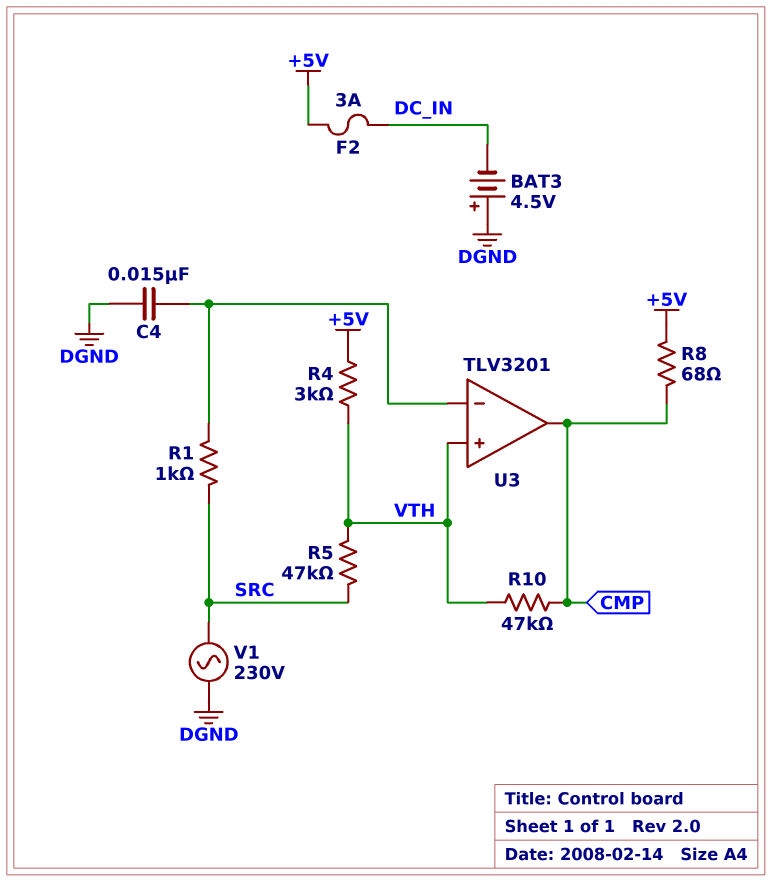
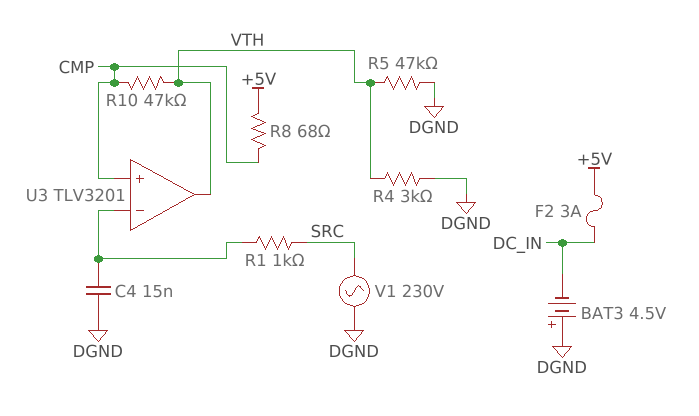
R4: 3k (+5V, VTH) -> 3k (DGND, VTH)
R5: 47k (SRC, VTH) -> 47k (DGND, VTH)
U3 pin in+: VTH -> CMP
U3 pin out: CMP -> VTH

